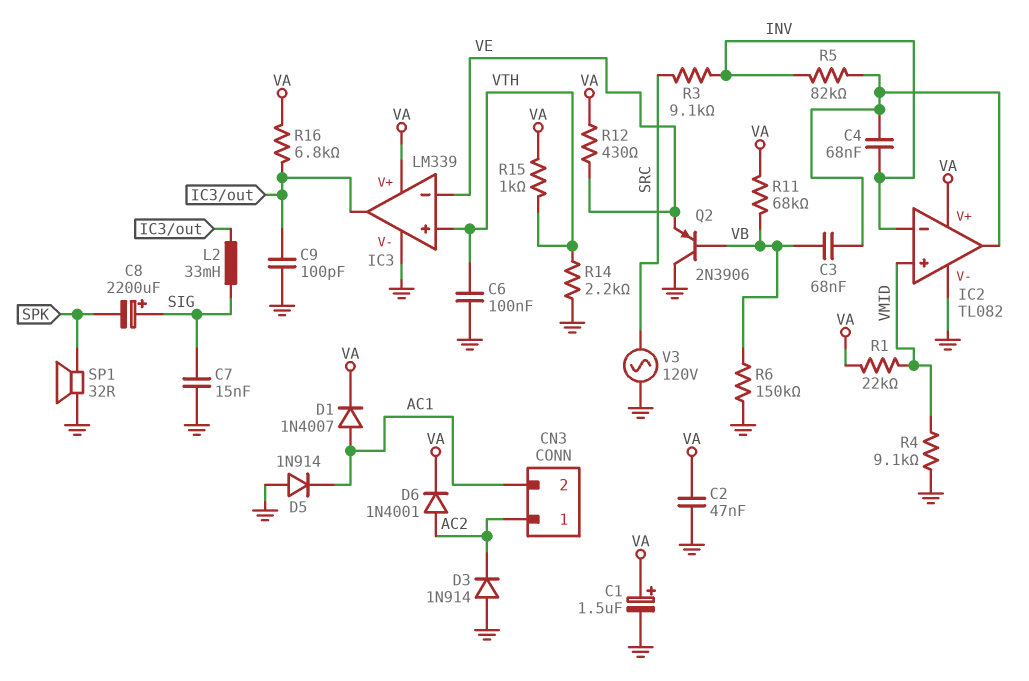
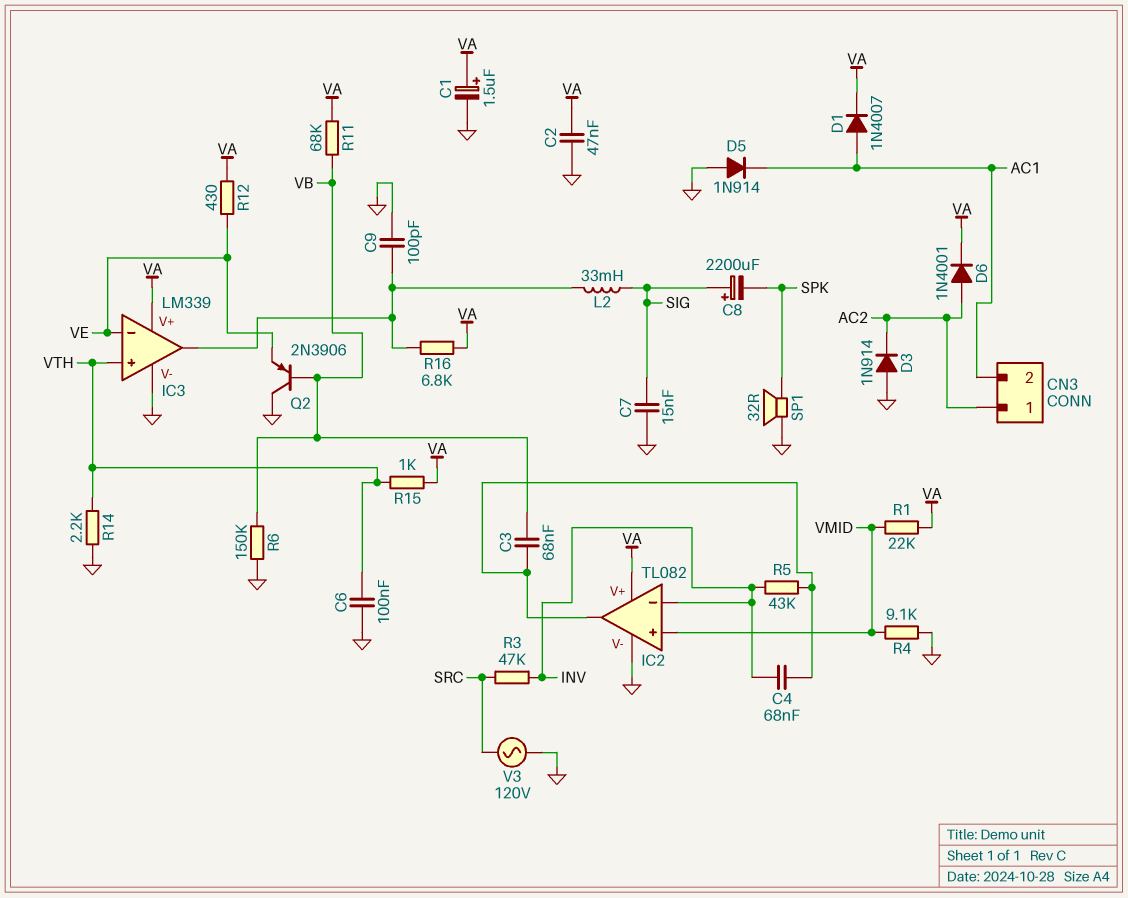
R3: 9.1k (INV, SRC) -> 47k (INV, SRC)
R5: 82k (IC2/out, INV) -> 43k (IC2/out, INV)

